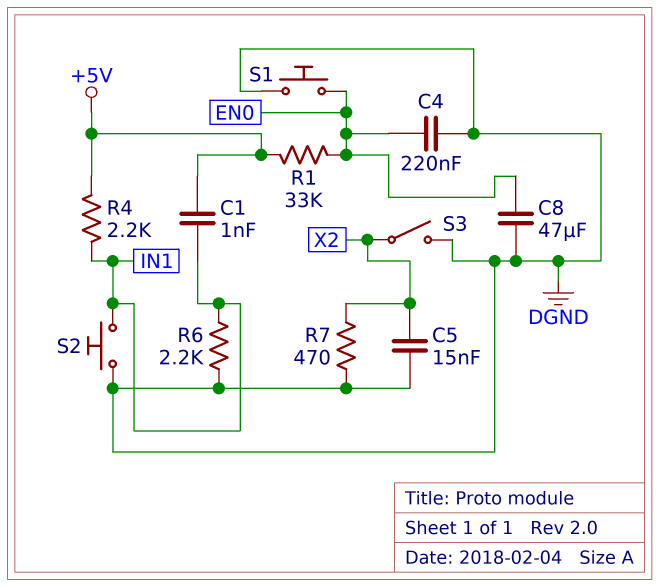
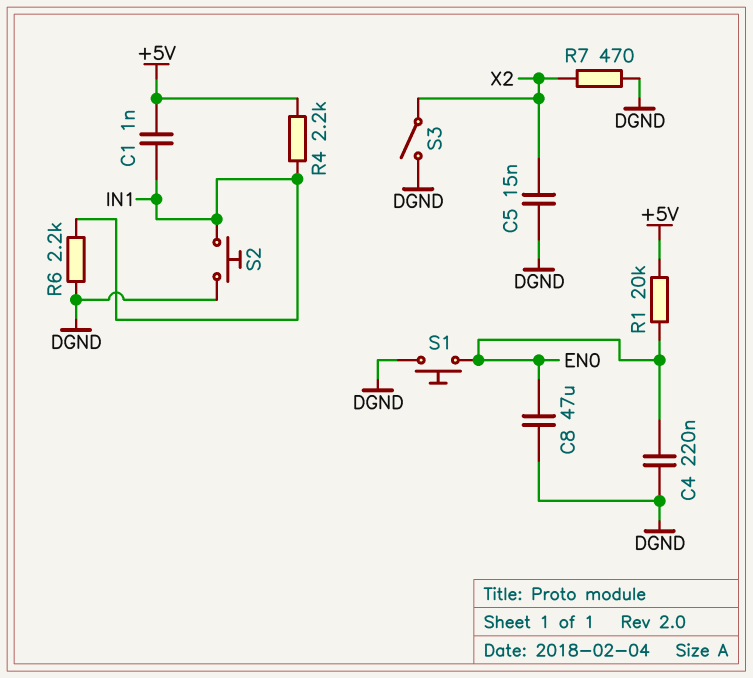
R1: 33k (+5V, EN0) -> 20k (+5V, EN0)

